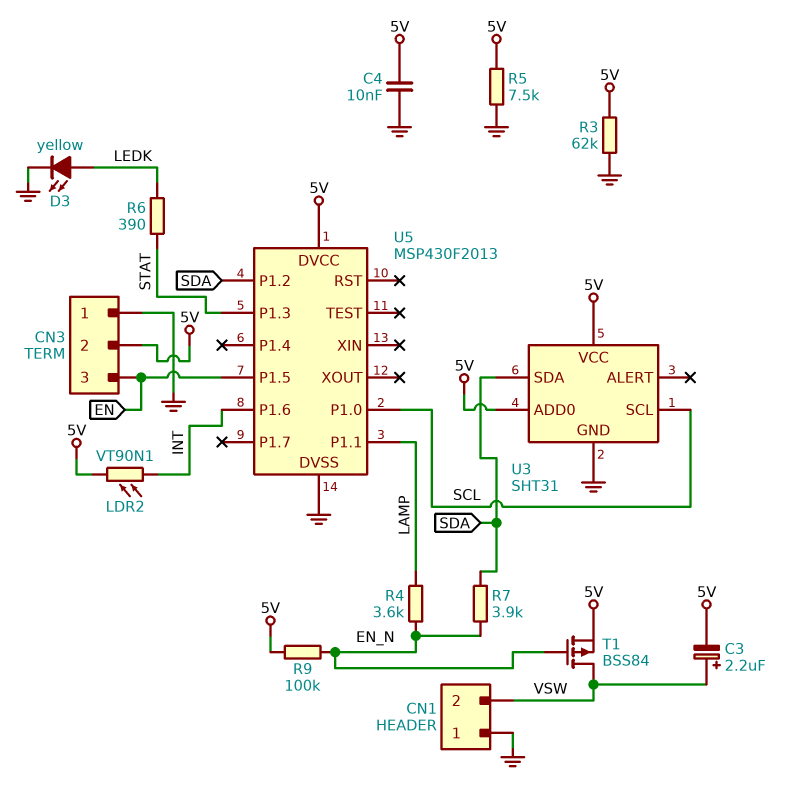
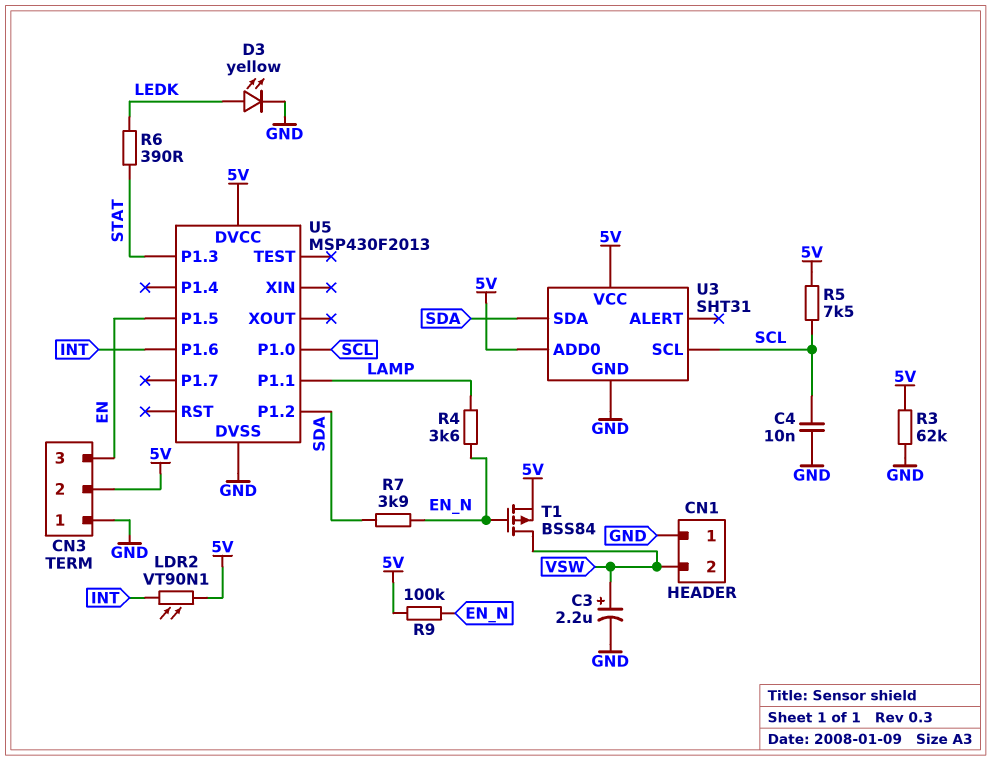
C3: 2.2uF (plus VSW, minus 5V) -> 2.2uF (plus VSW, minus GND)
C4: 10nF (5V, GND) -> 10nF (GND, SCL)
R5: 7.5k (5V, GND) -> 7.5k (5V, SCL)

